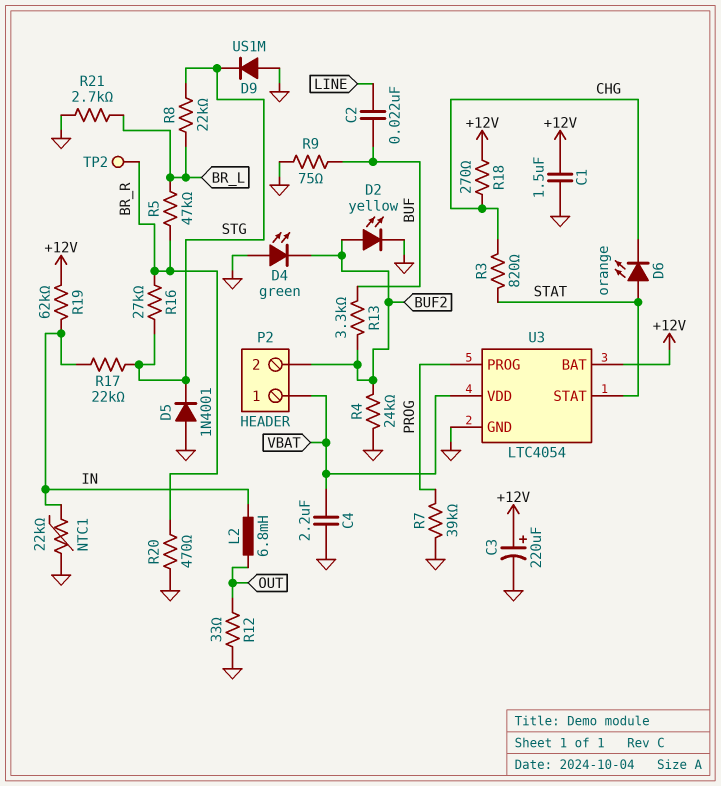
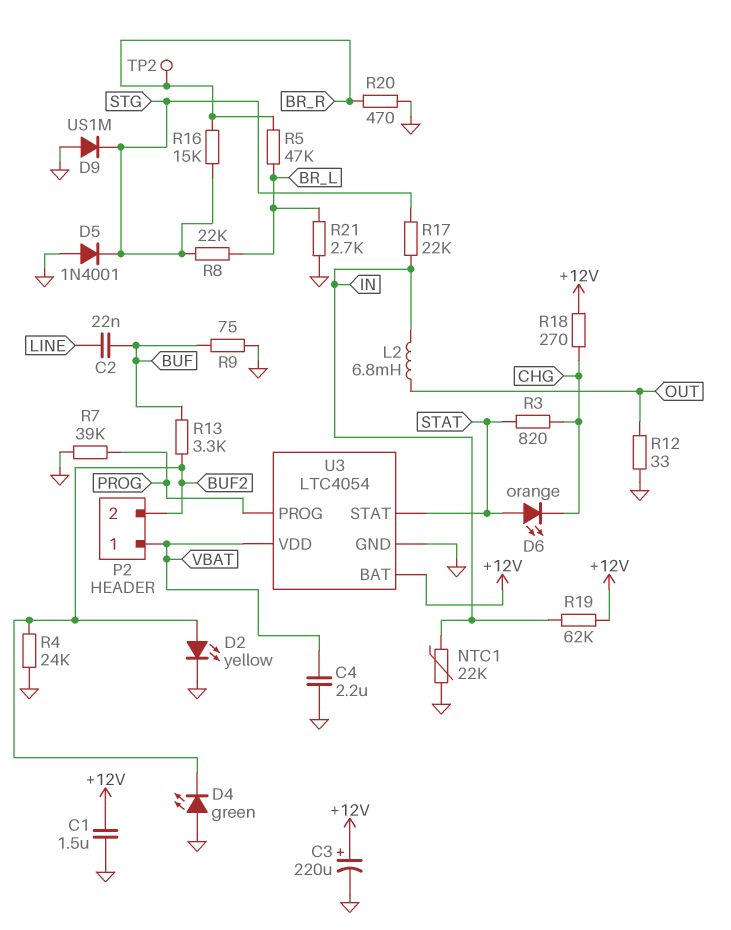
R16: 27k (BR_R, STG) -> 15k (BR_R, STG)

